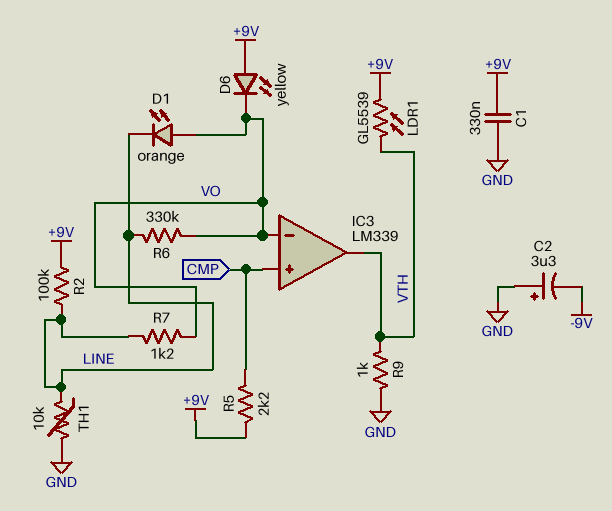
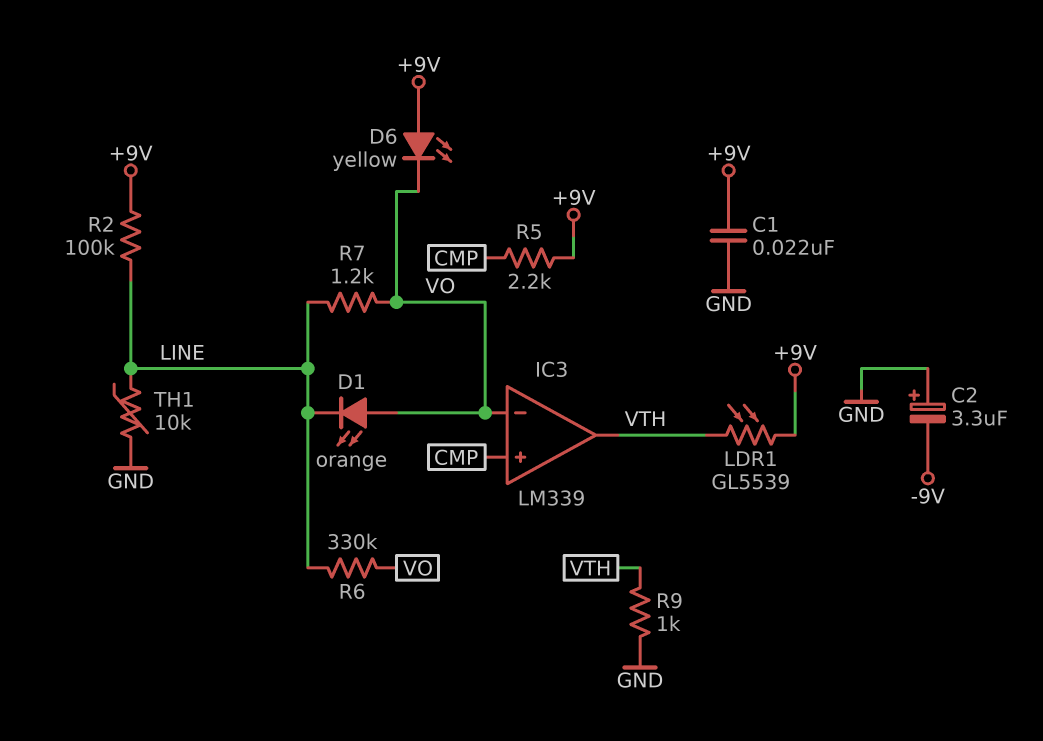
C1: 330nF (+9V, GND) -> 22nF (+9V, GND)

